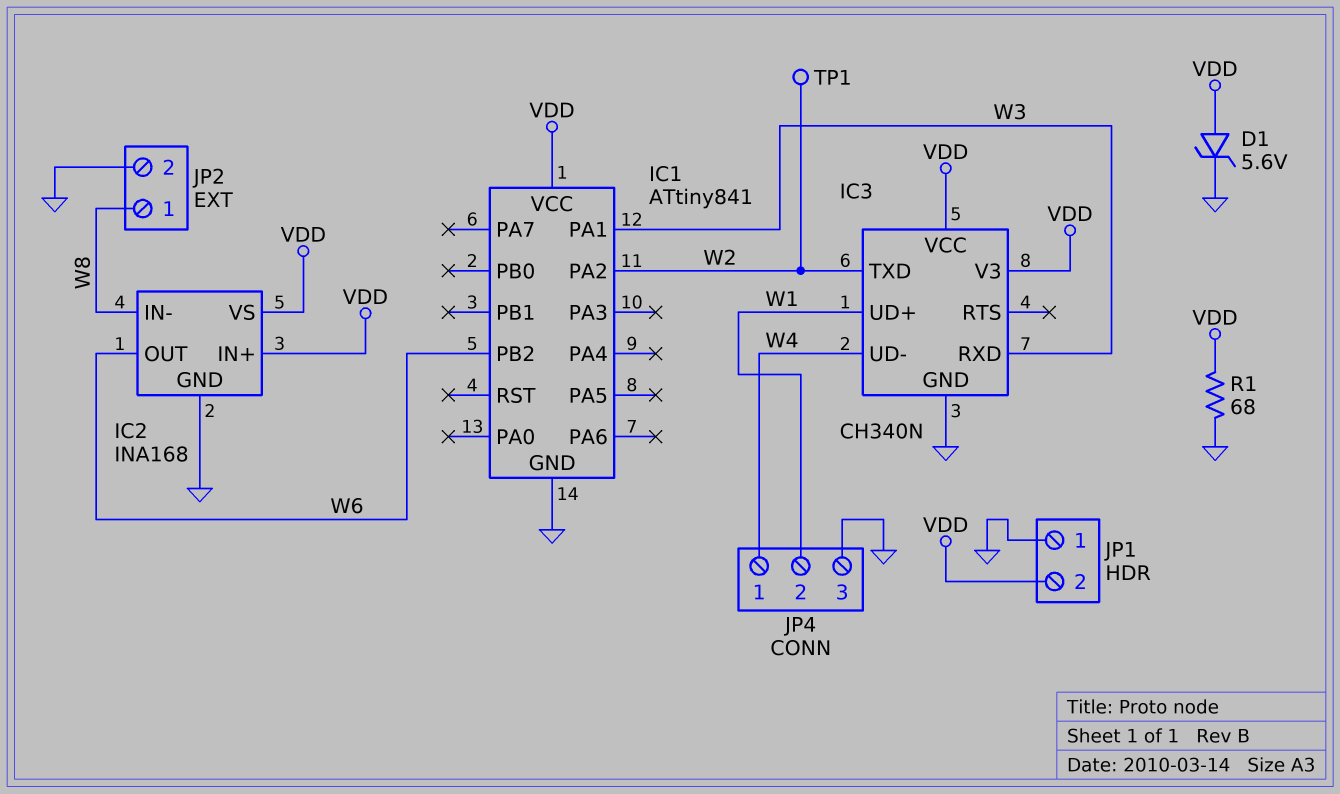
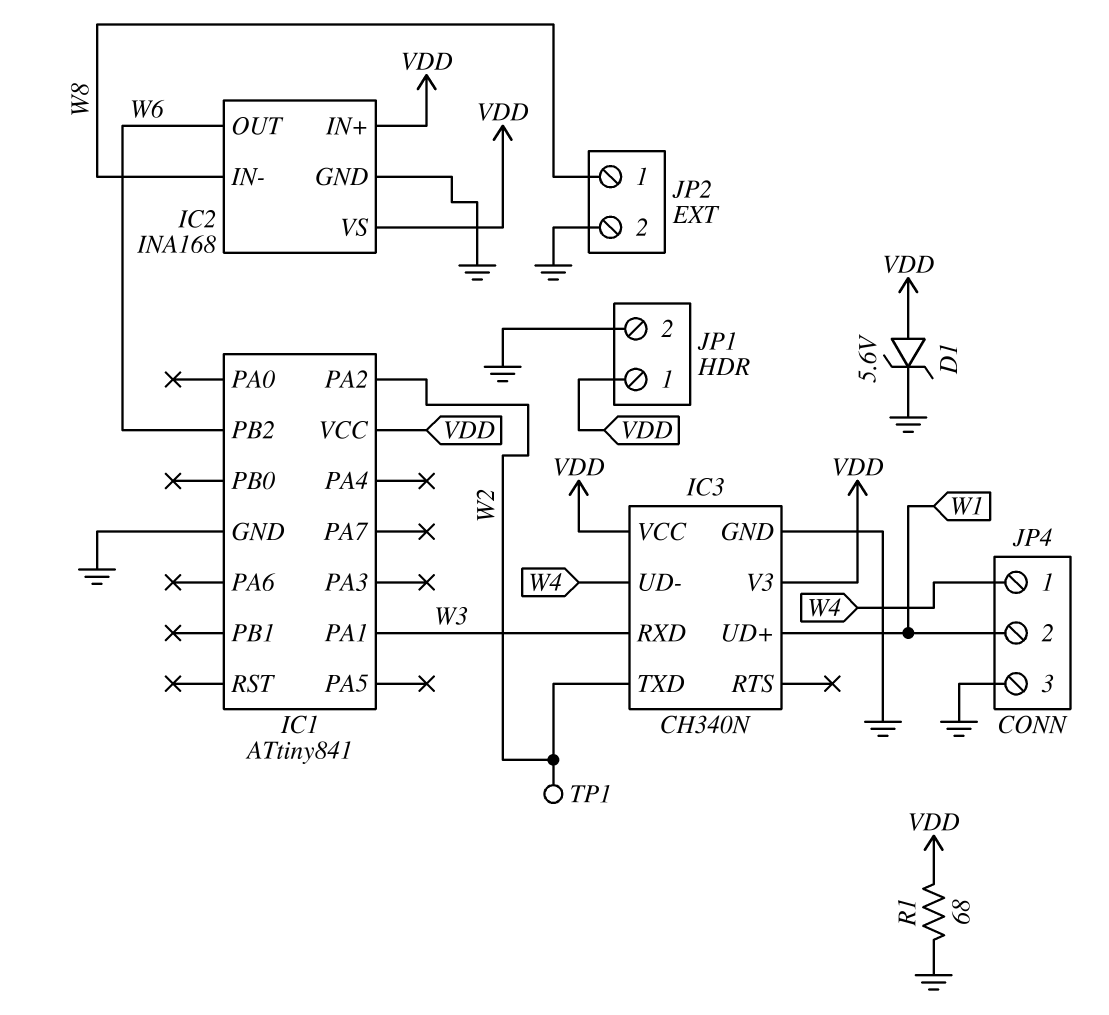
JP1 pin 1: GND -> VDD
JP1 pin 2: VDD -> GND

